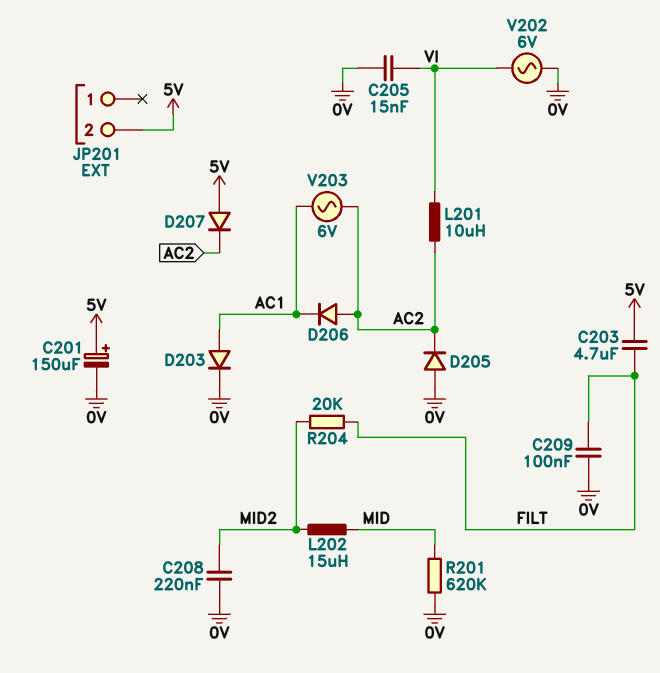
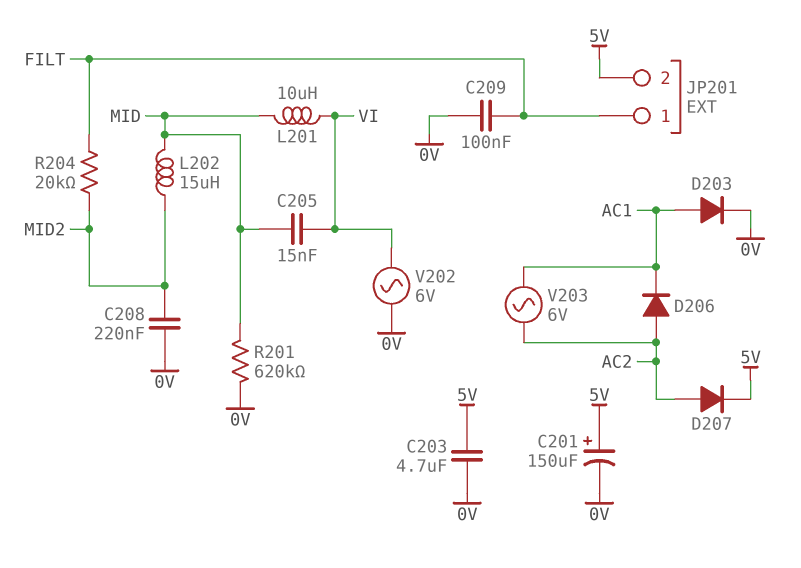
C203: 4.7uF (5V, FILT) -> 4.7uF (0V, 5V)
C205: 15nF (0V, VI) -> 15nF (MID, VI)
D205: diode (A 0V, K AC2) -> none
D207: diode (A 5V, K AC2) -> diode (A AC2, K 5V)
JP201 pin 1: none -> FILT
L201: 10uH (AC2, VI) -> 10uH (MID, VI)

